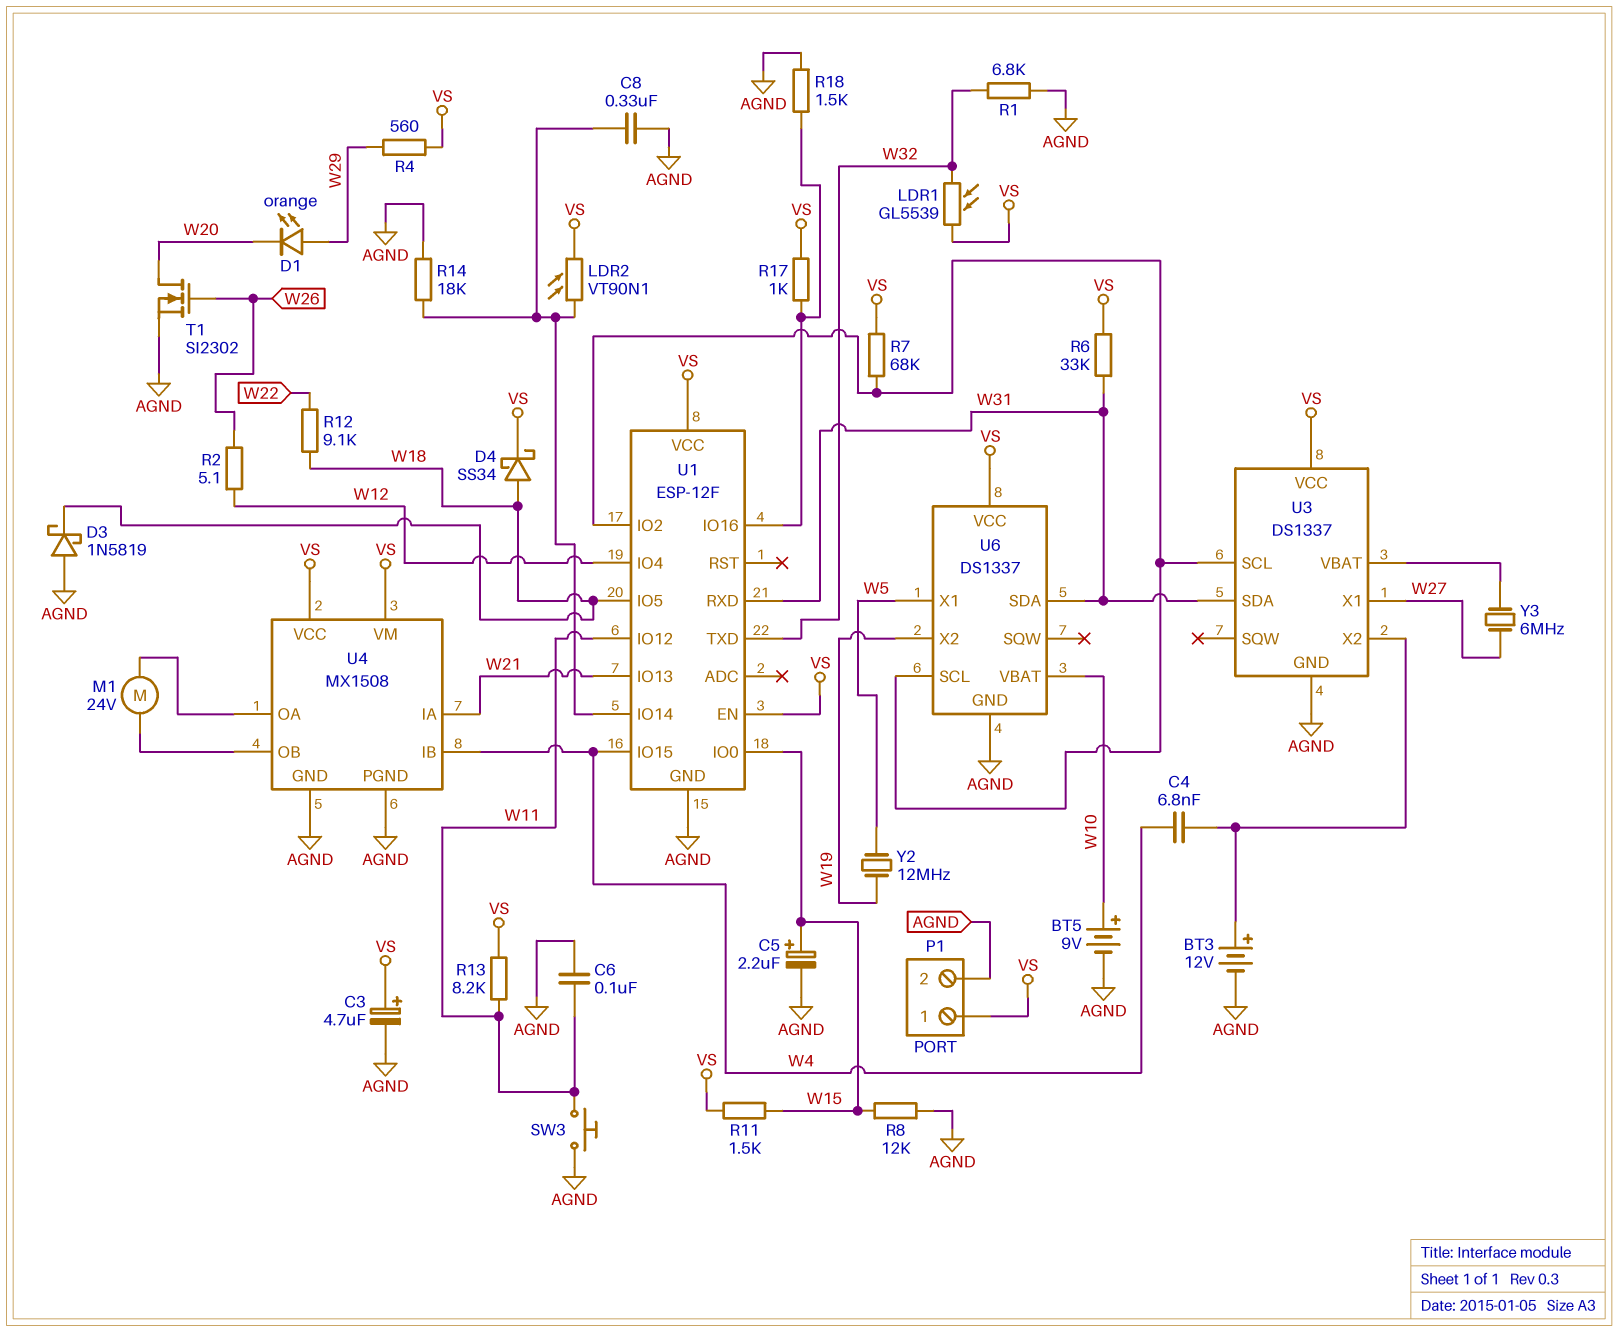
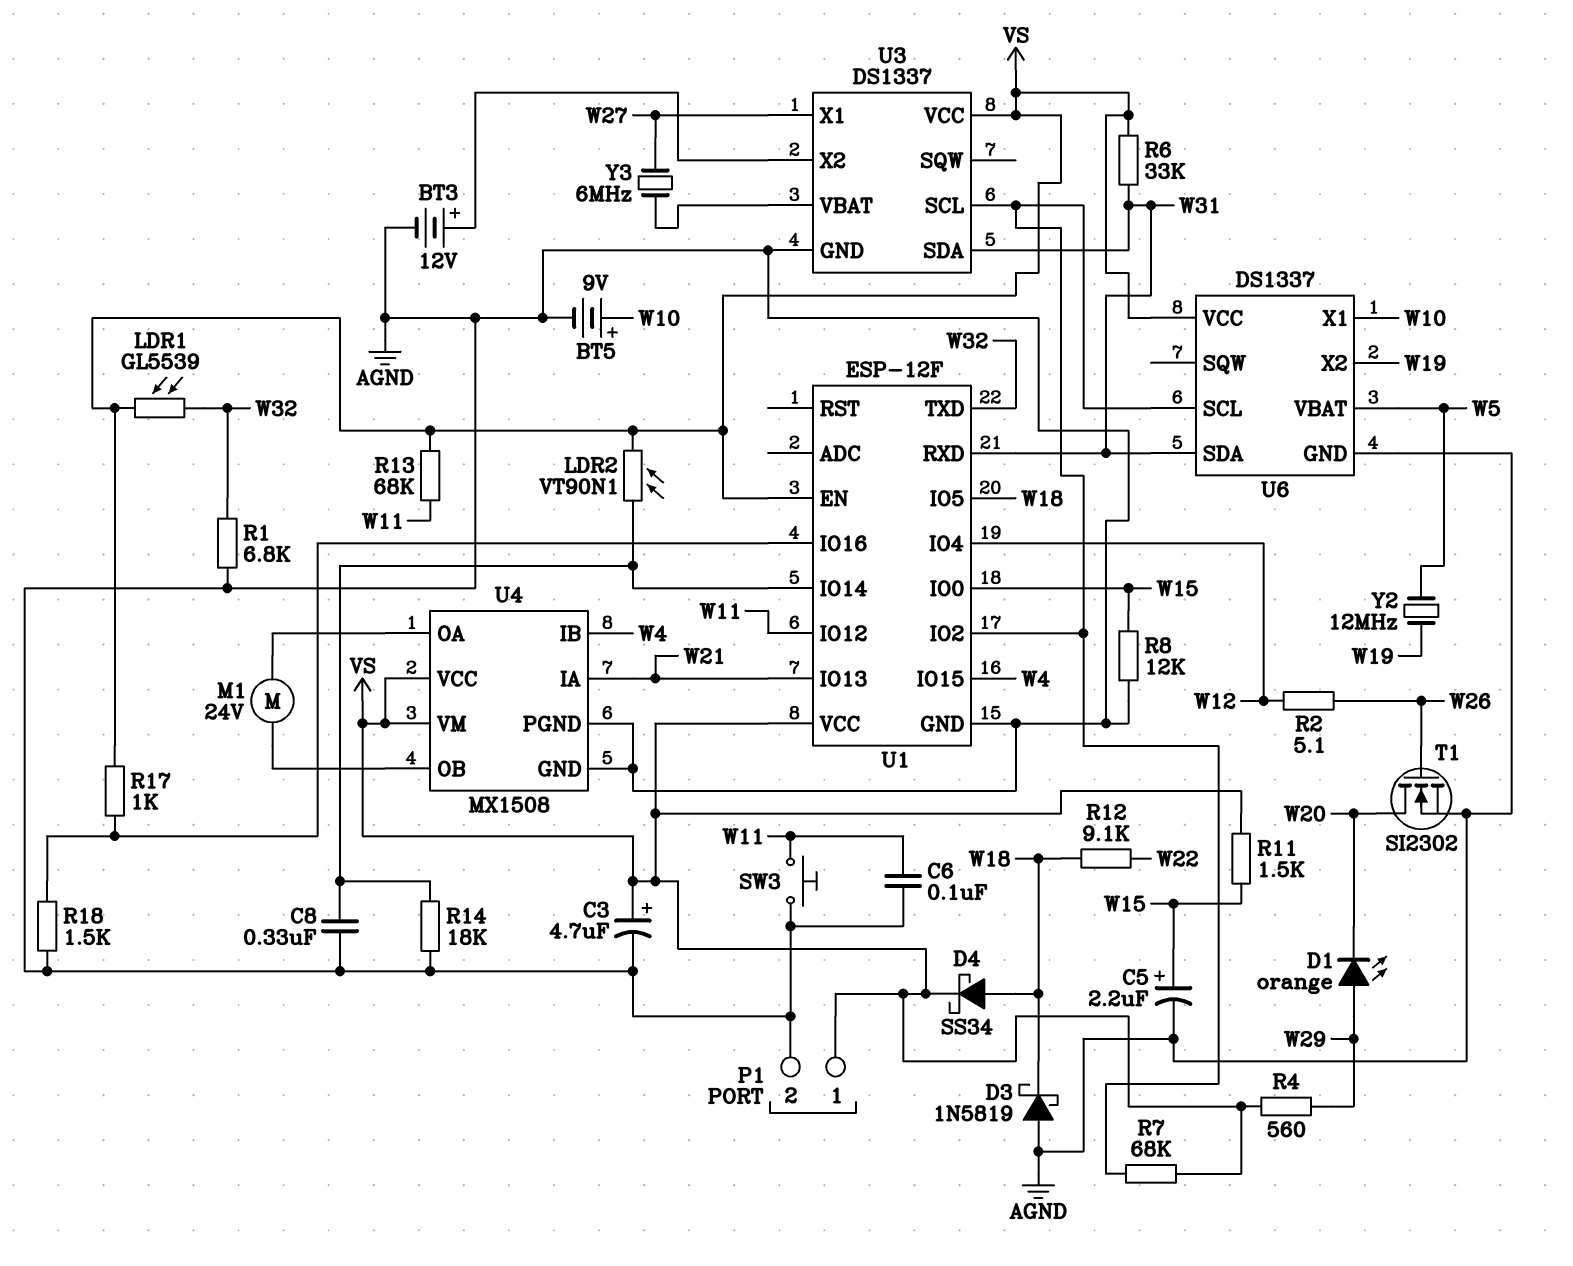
C4: 6.8nF (U3/X2, W4) -> none
R13: 8.2k (VS, W11) -> 68k (VS, W11)
U6 pin VBAT: W10 -> W5
U6 pin X1: W5 -> W10

